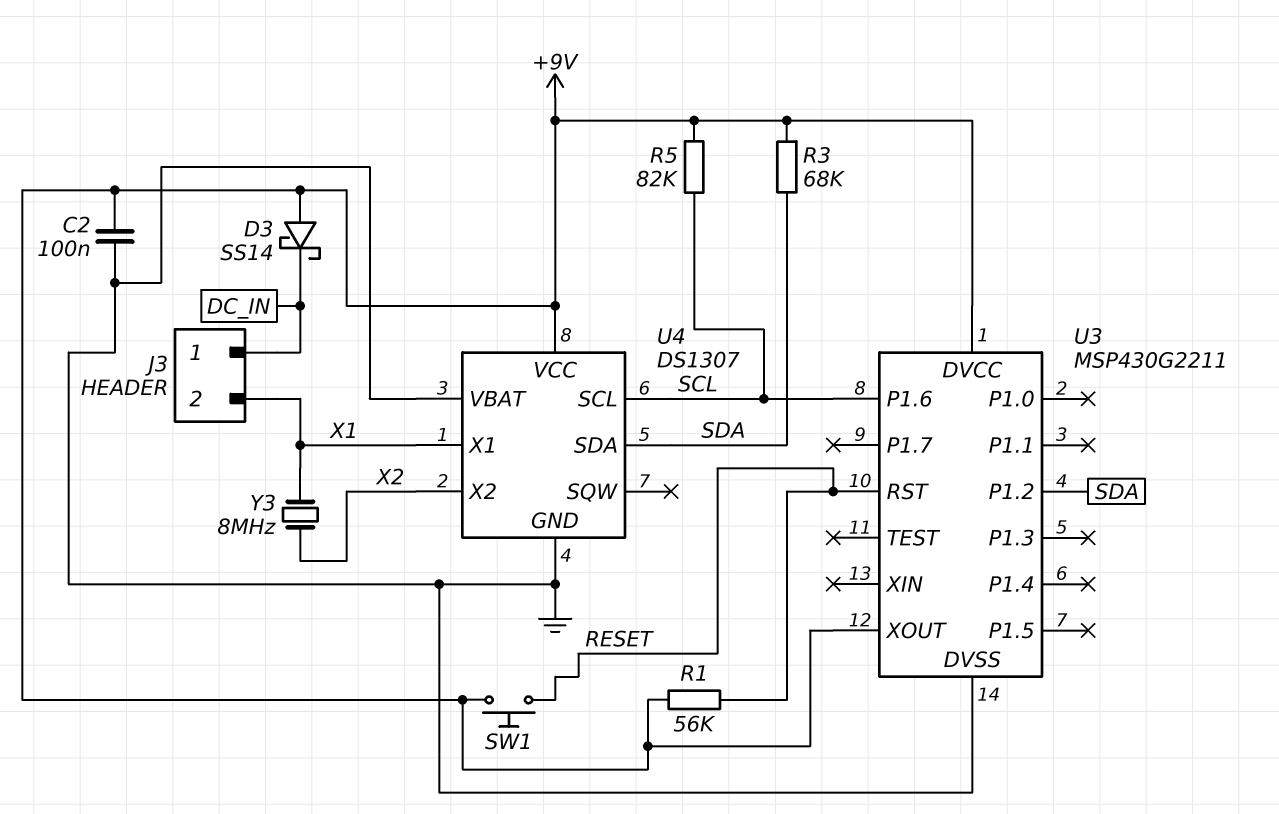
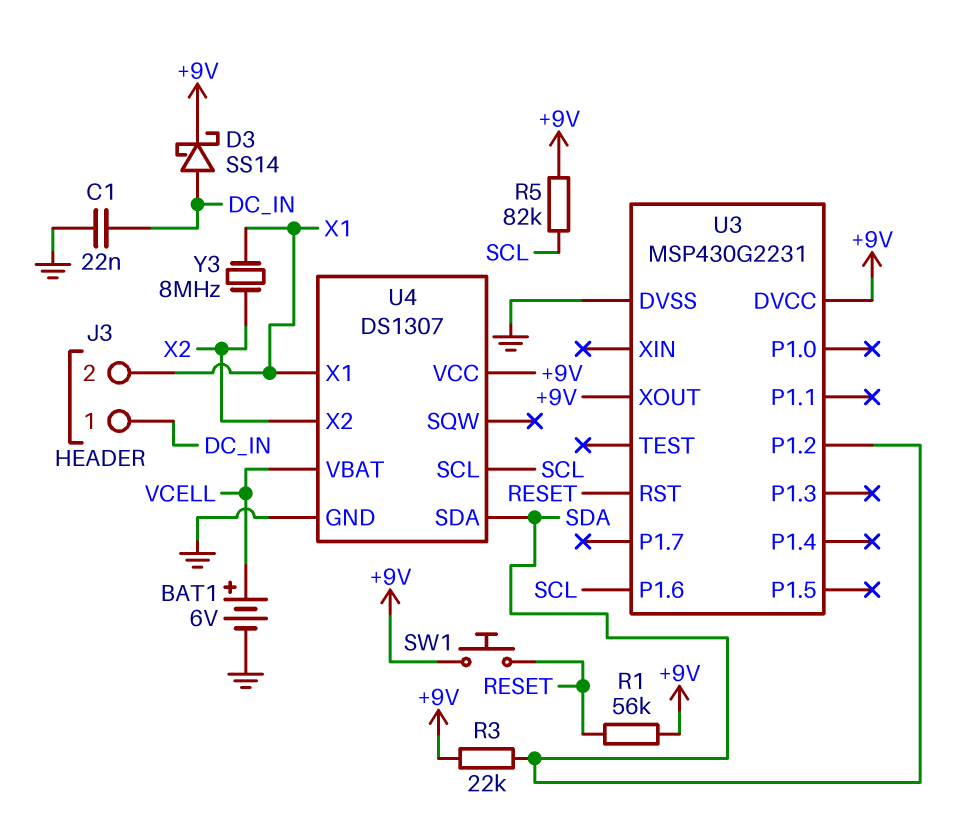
BAT1: none -> 6V (plus VCELL, minus GND)
C1: none -> 22nF (DC_IN, GND)
C2: 100nF (+9V, GND) -> none
D3: schottky SS14 (A +9V, K DC_IN) -> schottky SS14 (A DC_IN, K +9V)
R3: 68k (+9V, SDA) -> 22k (+9V, SDA)
U3: MSP430G2211 -> MSP430G2231
U4 pin VBAT: GND -> VCELL

